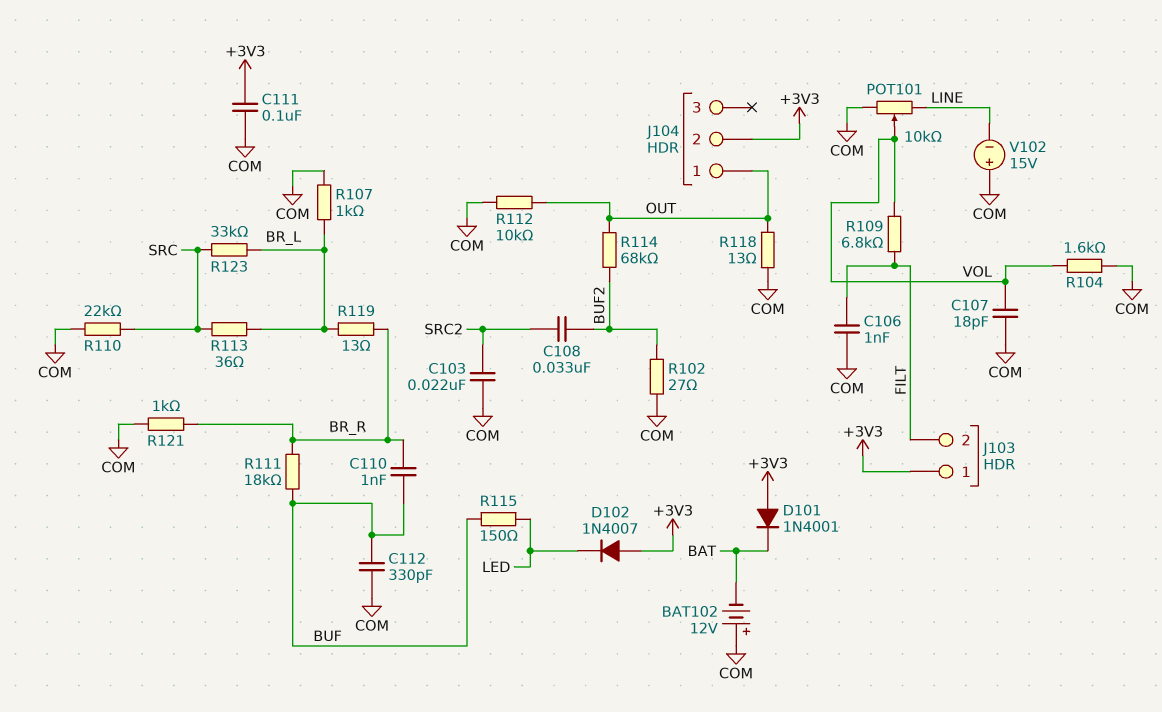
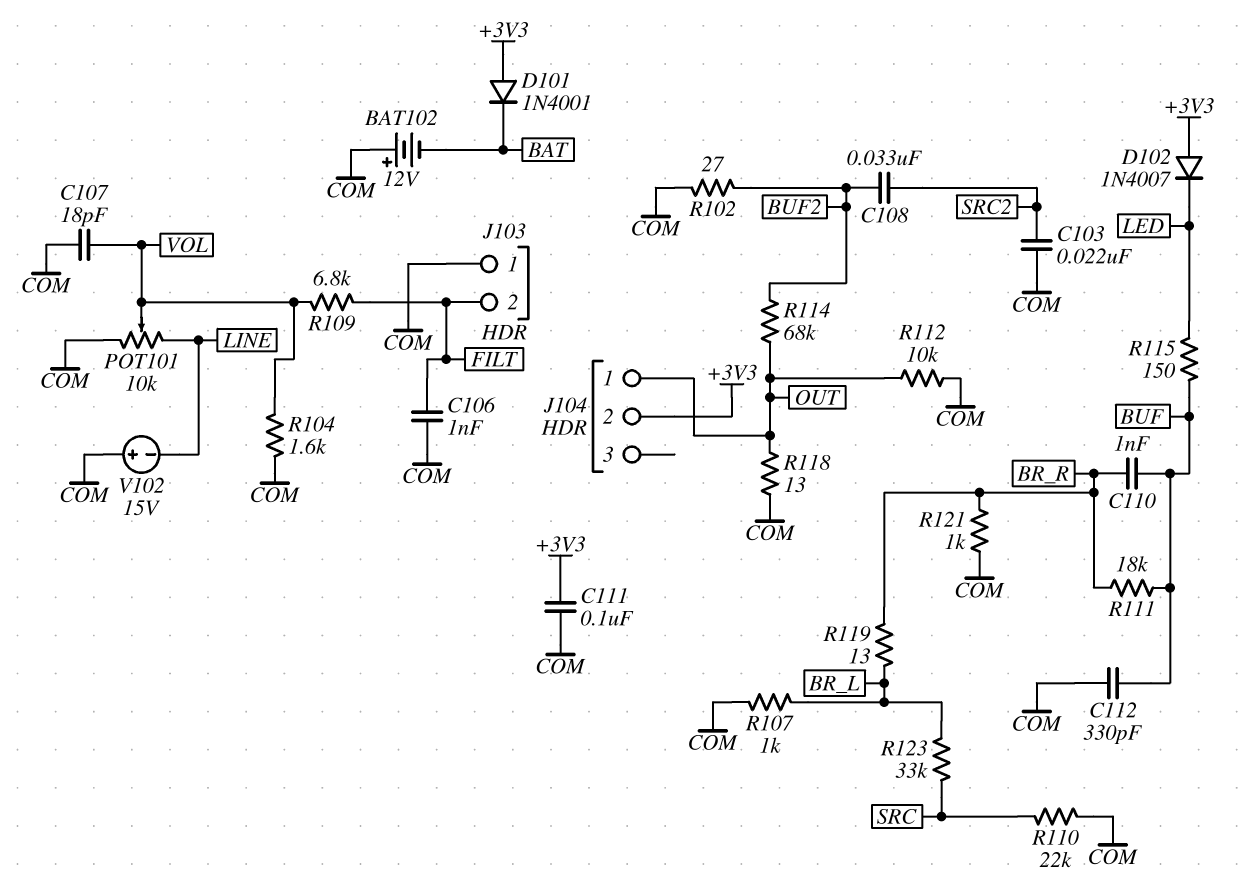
J103 pin 1: +3V3 -> COM
R113: 36 (BR_L, SRC) -> none

